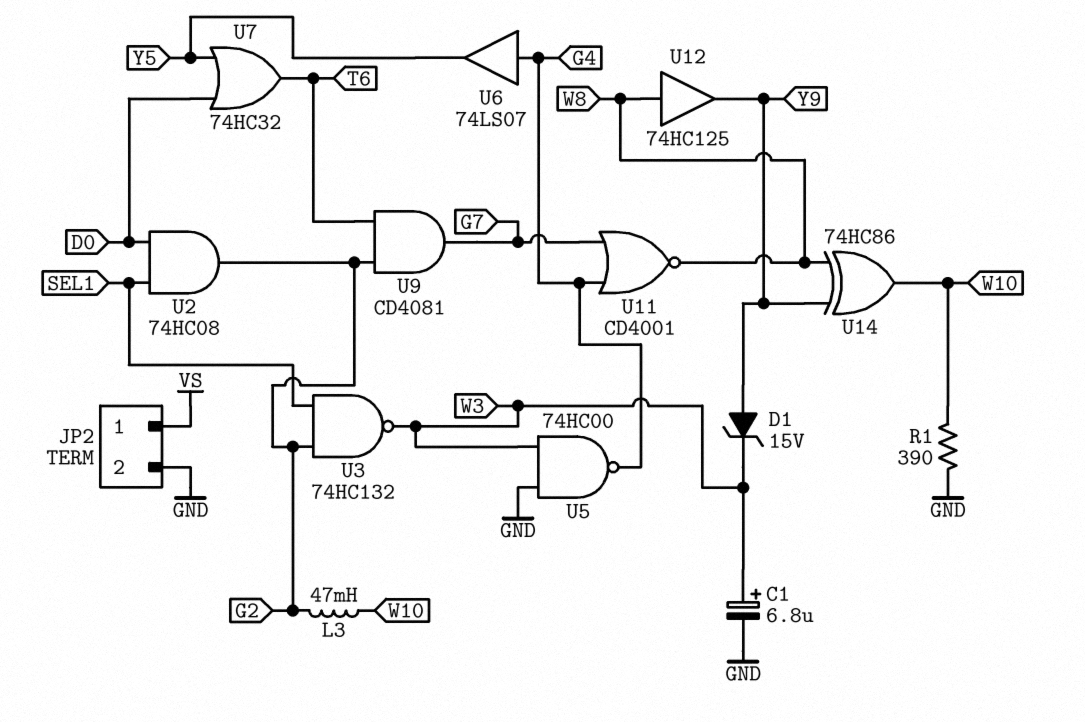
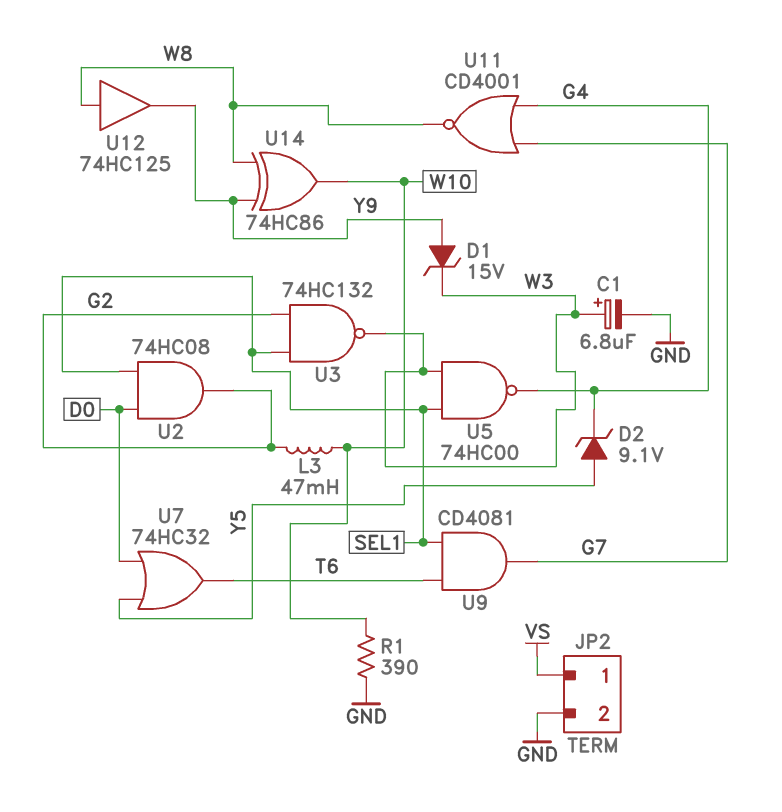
D2: none -> zener 9.1V (A Y5, K G4)
U5: NAND 74HC00 (in GND, in W3, out G4) -> NAND 74HC00 (in SEL1, in W3, out G4)
U6: buffer 74LS07 (in G4, out Y5) -> none
U9: AND CD4081 (in G2, in T6, out G7) -> AND CD4081 (in SEL1, in T6, out G7)

